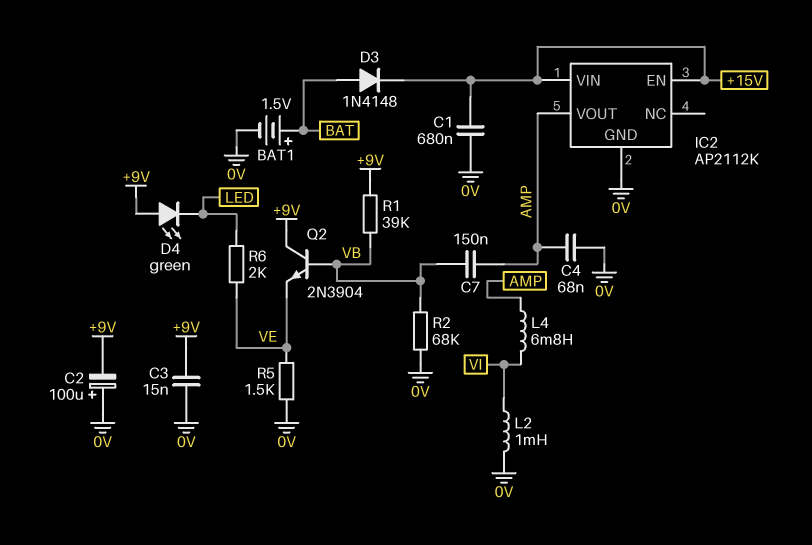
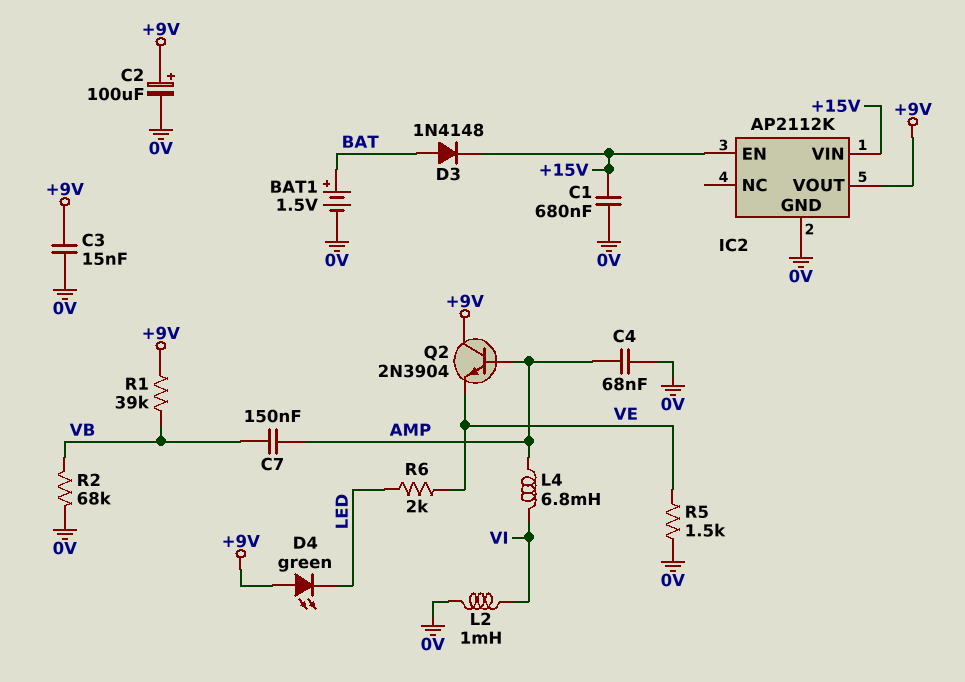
C2: 100uF (plus 0V, minus +9V) -> 100uF (plus +9V, minus 0V)
IC2 pin VOUT: AMP -> +9V
Q2: NPN 2N3904 (B VB, C +9V, E VE) -> NPN 2N3904 (B AMP, C +9V, E VE)

